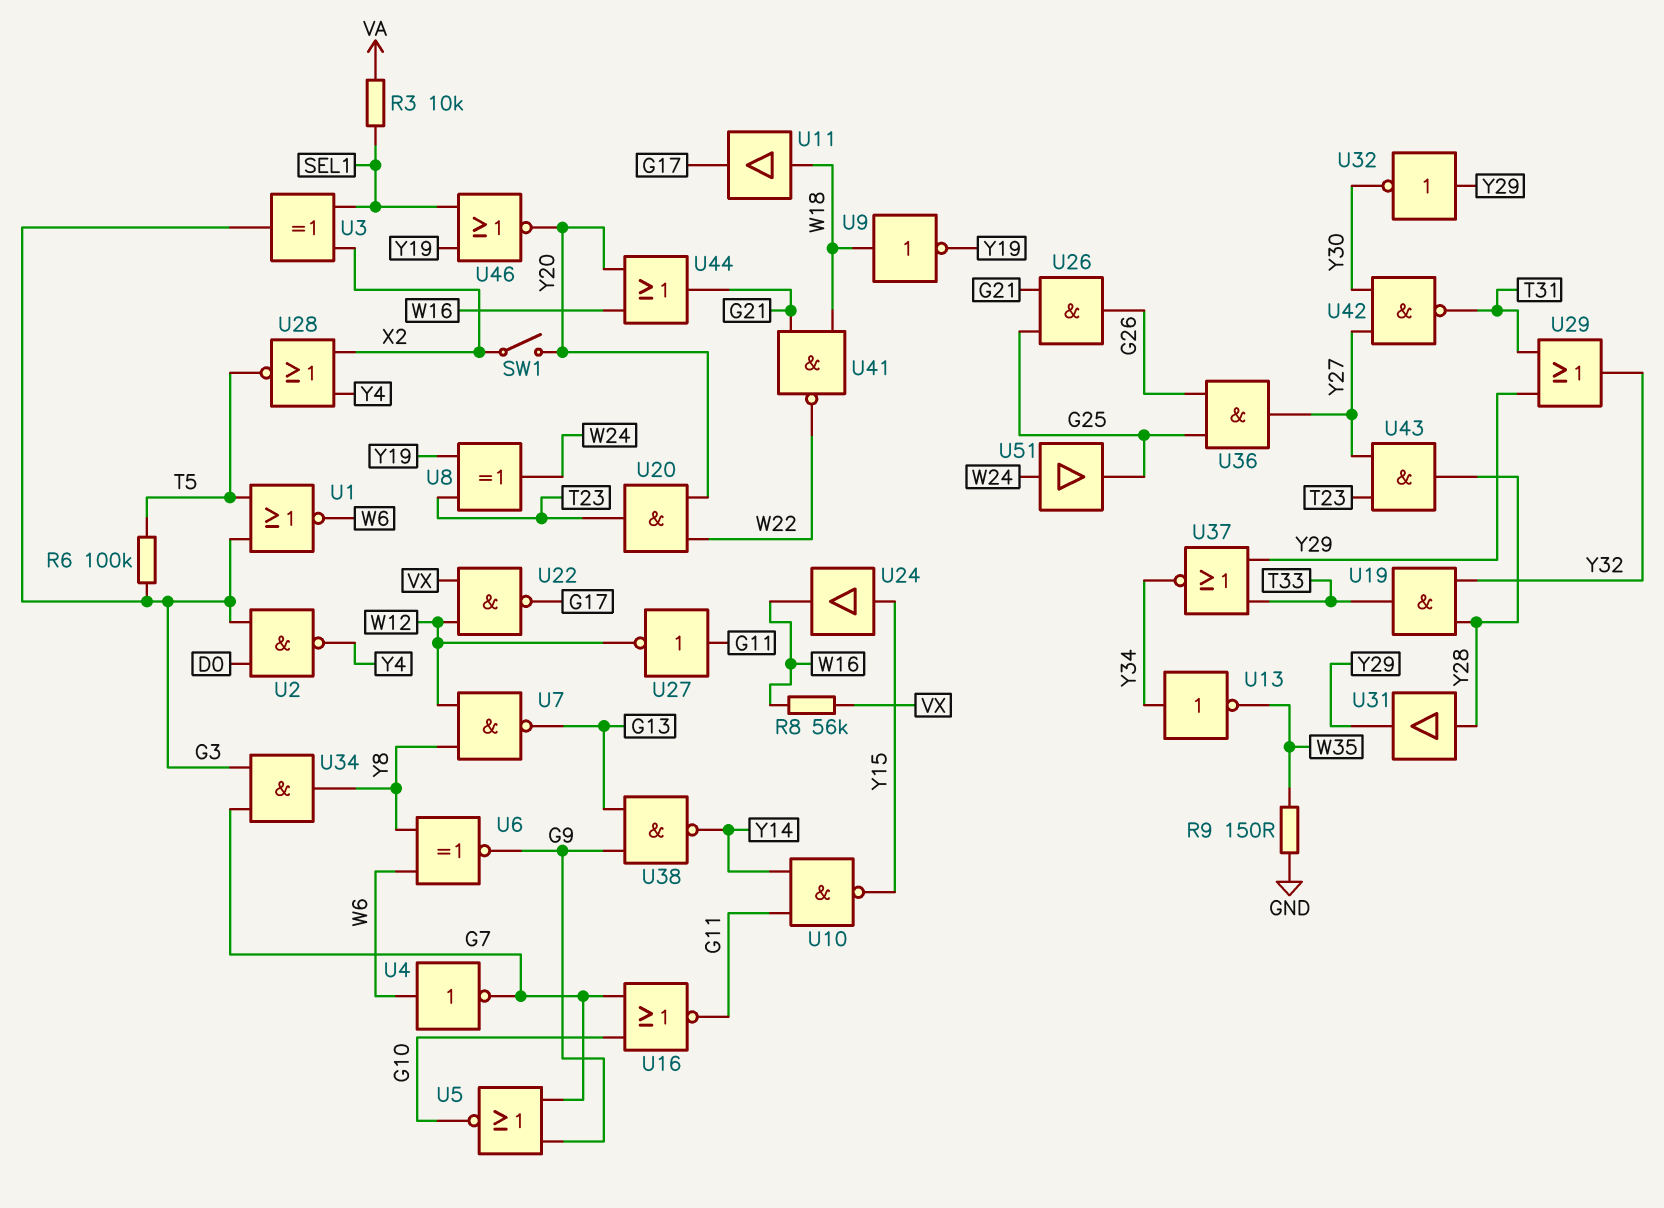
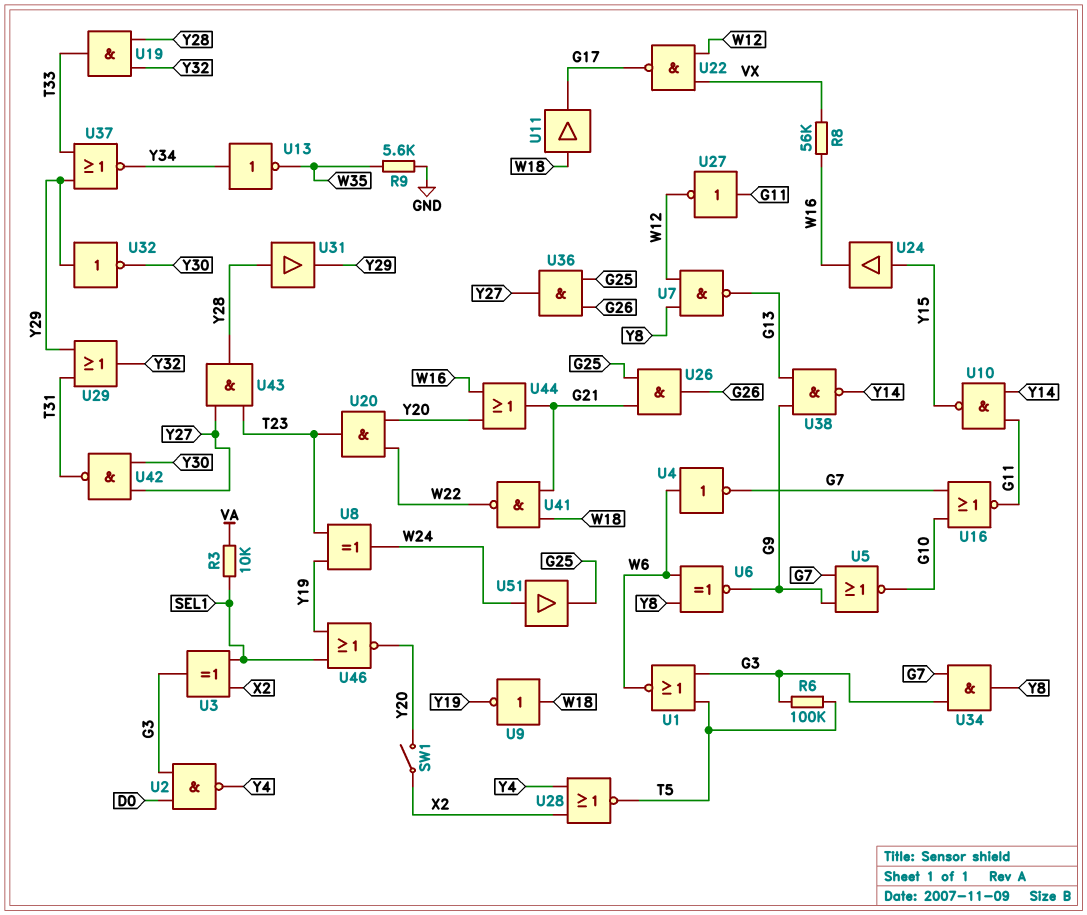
R9: 150 (GND, W35) -> 5.6k (GND, W35)

